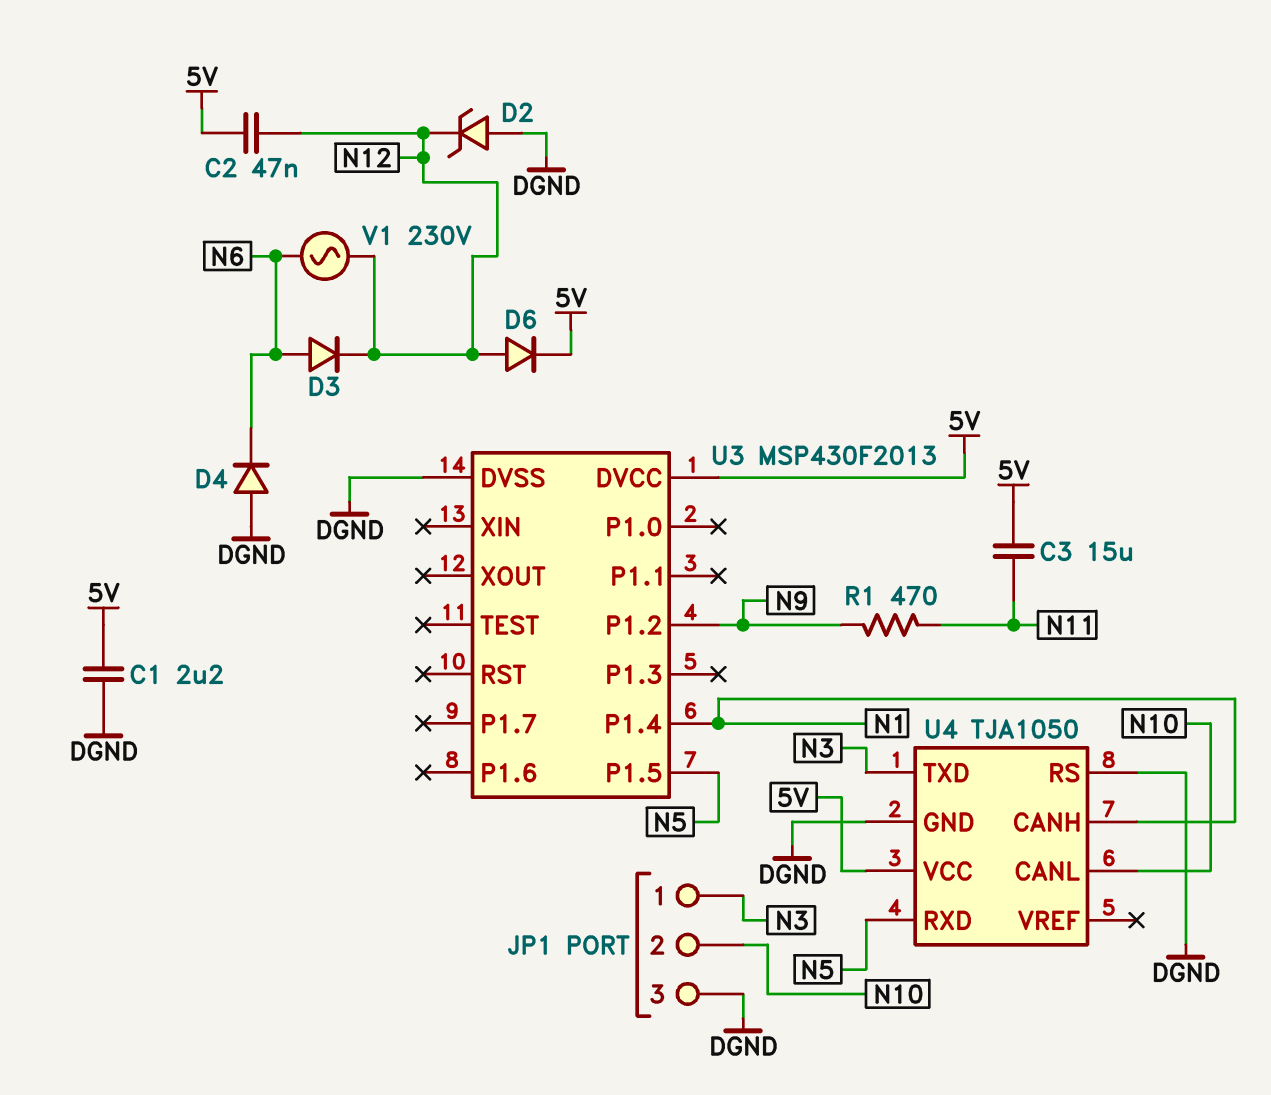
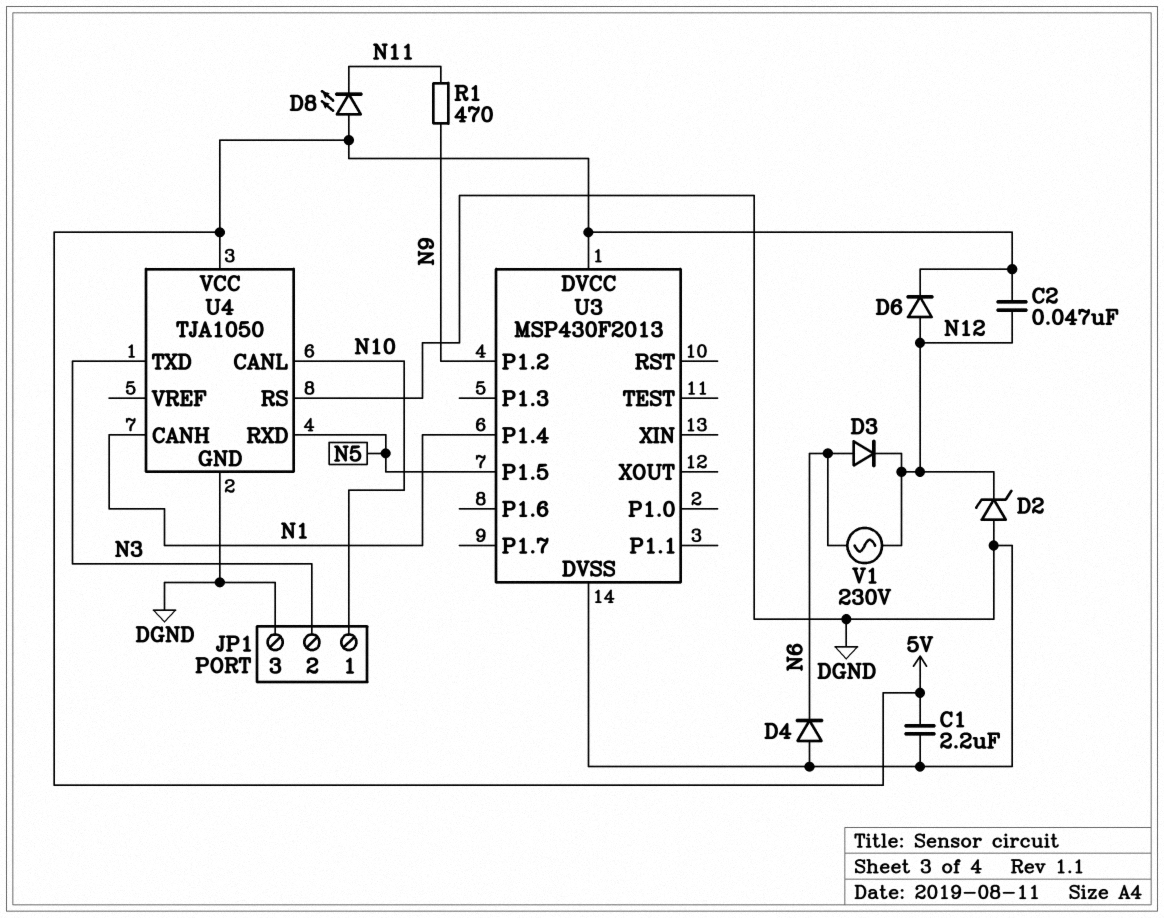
C3: 15uF (5V, N11) -> none
D8: none -> LED (A 5V, K N11)
JP1 pin 1: N3 -> N10
JP1 pin 2: N10 -> N3

